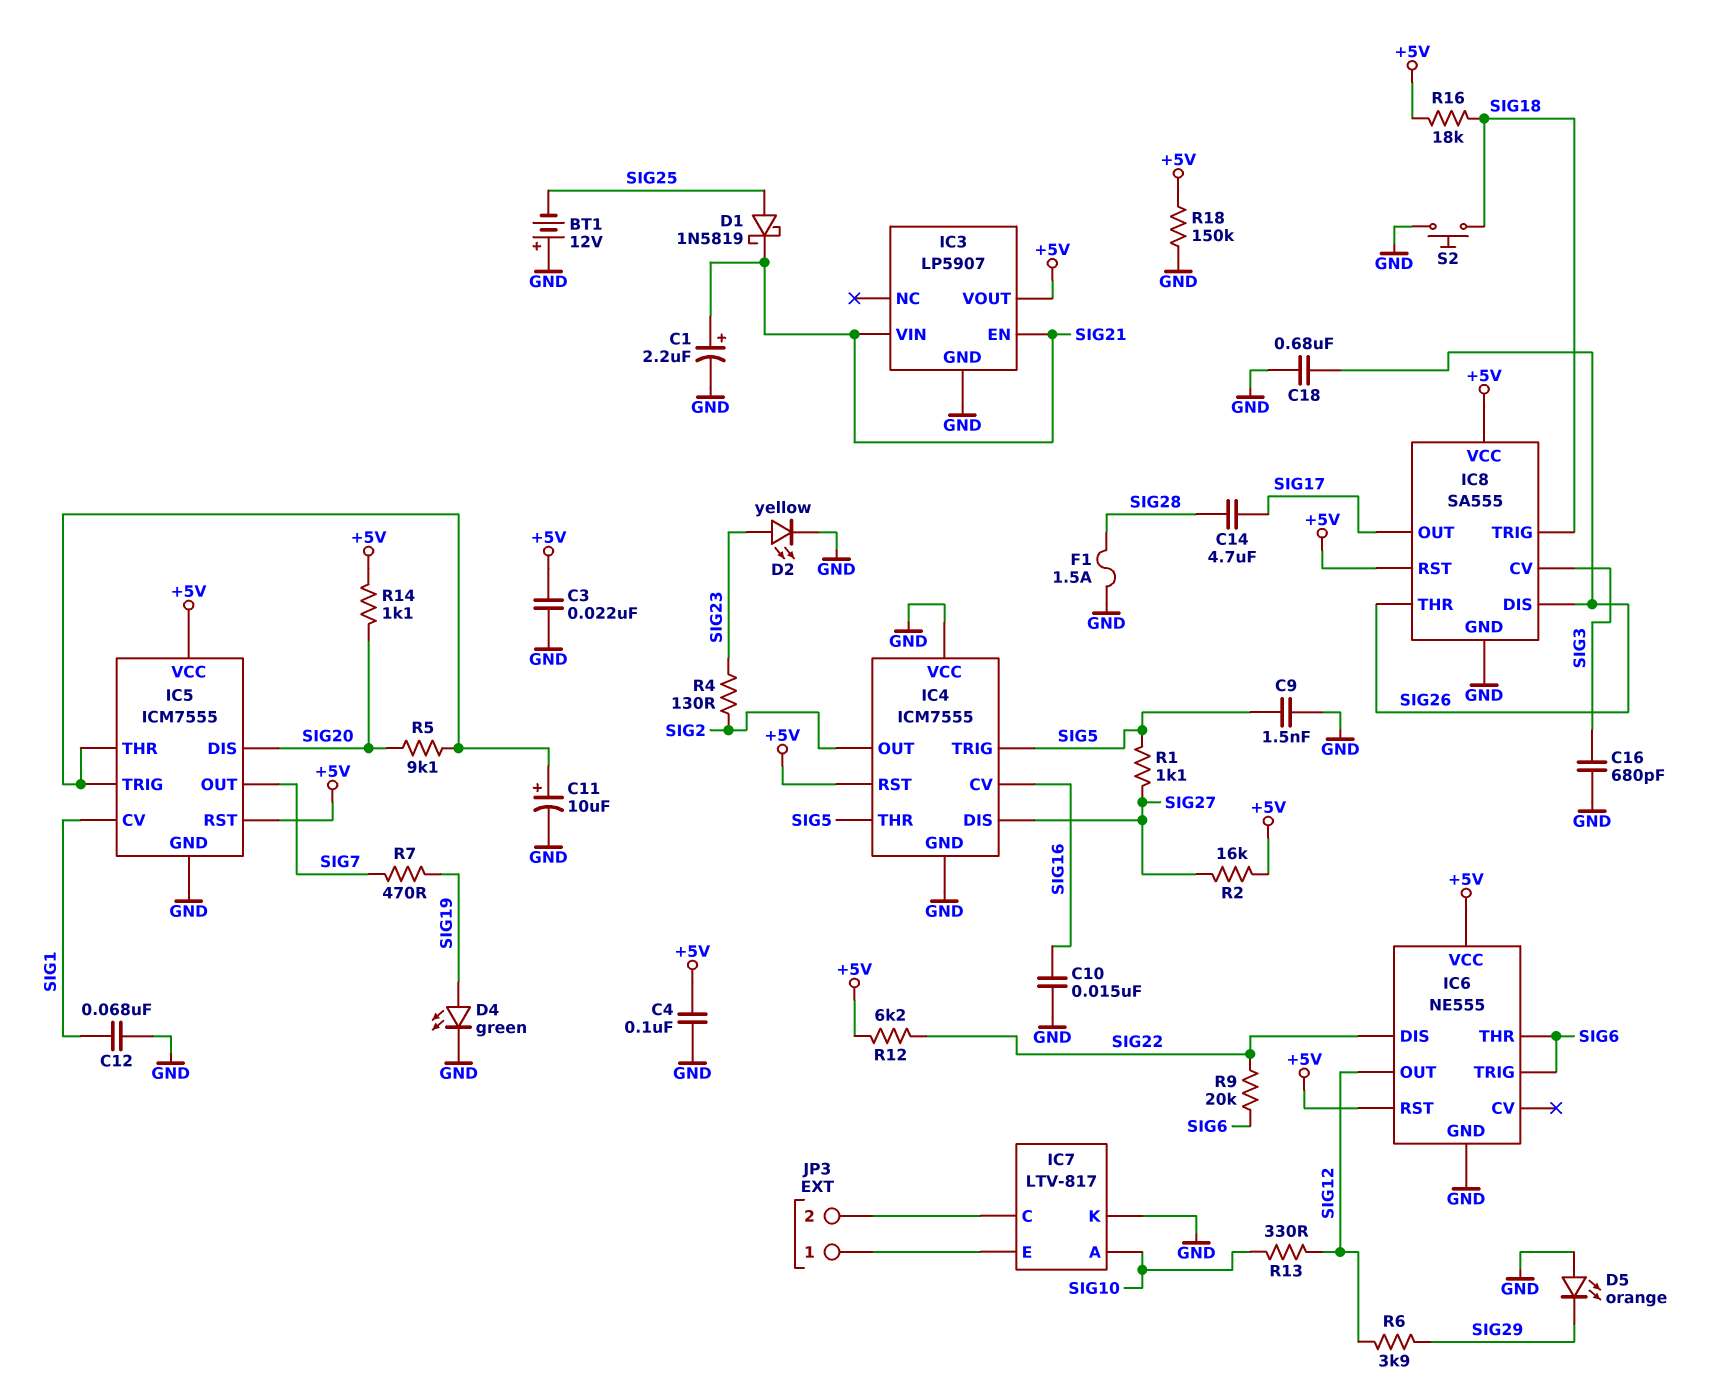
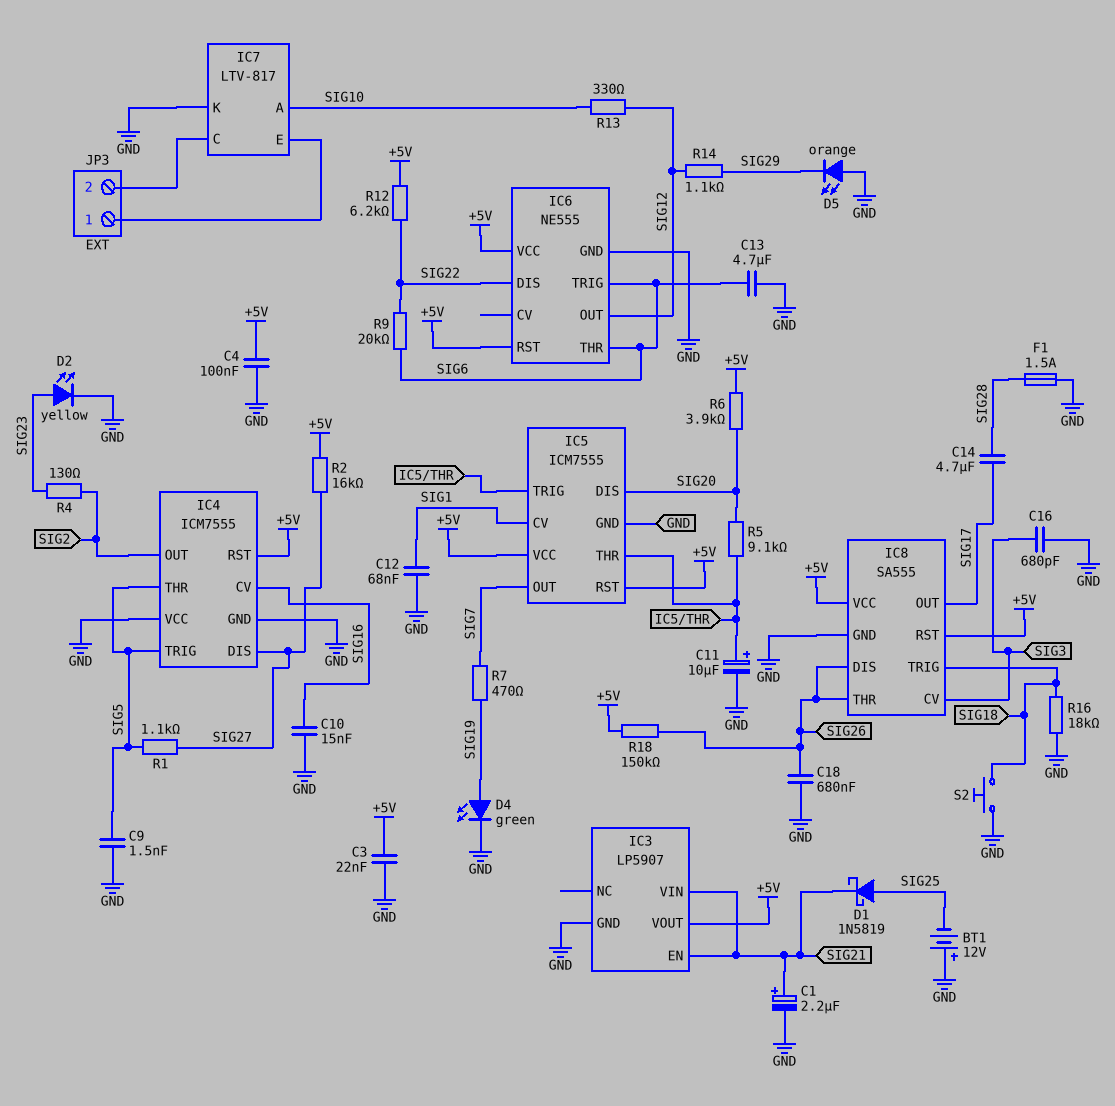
C13: none -> 4.7uF (GND, SIG6)
R6: 3.9k (SIG12, SIG29) -> 3.9k (+5V, SIG20)
R14: 1.1k (+5V, SIG20) -> 1.1k (SIG12, SIG29)
R16: 18k (+5V, SIG18) -> 18k (GND, SIG18)
R18: 150k (+5V, GND) -> 150k (+5V, SIG26)

